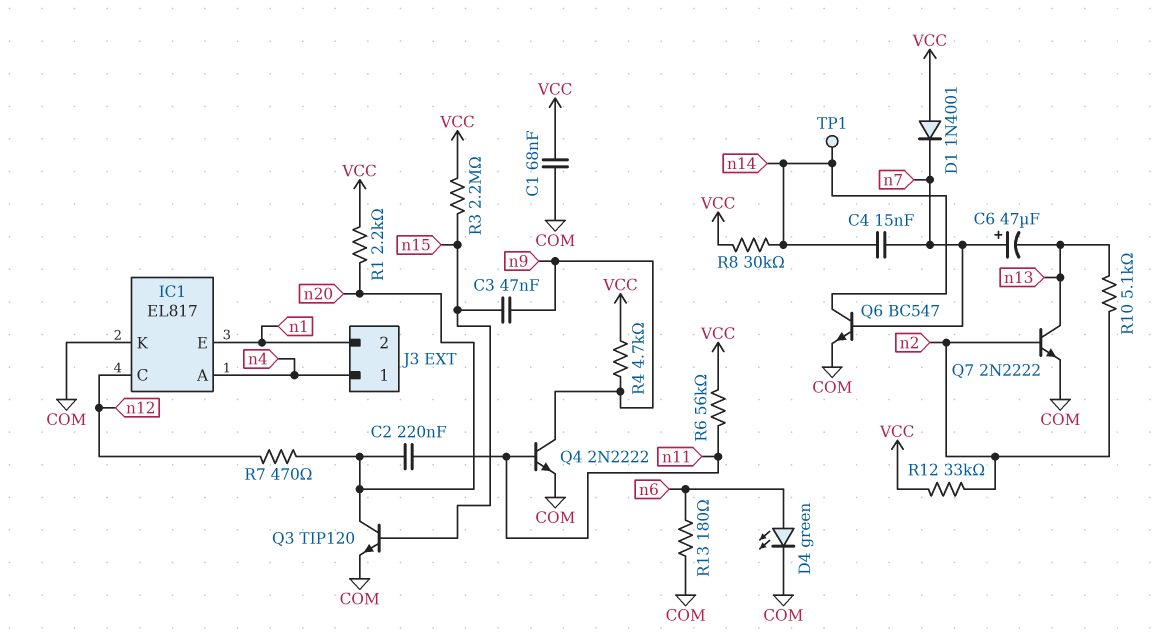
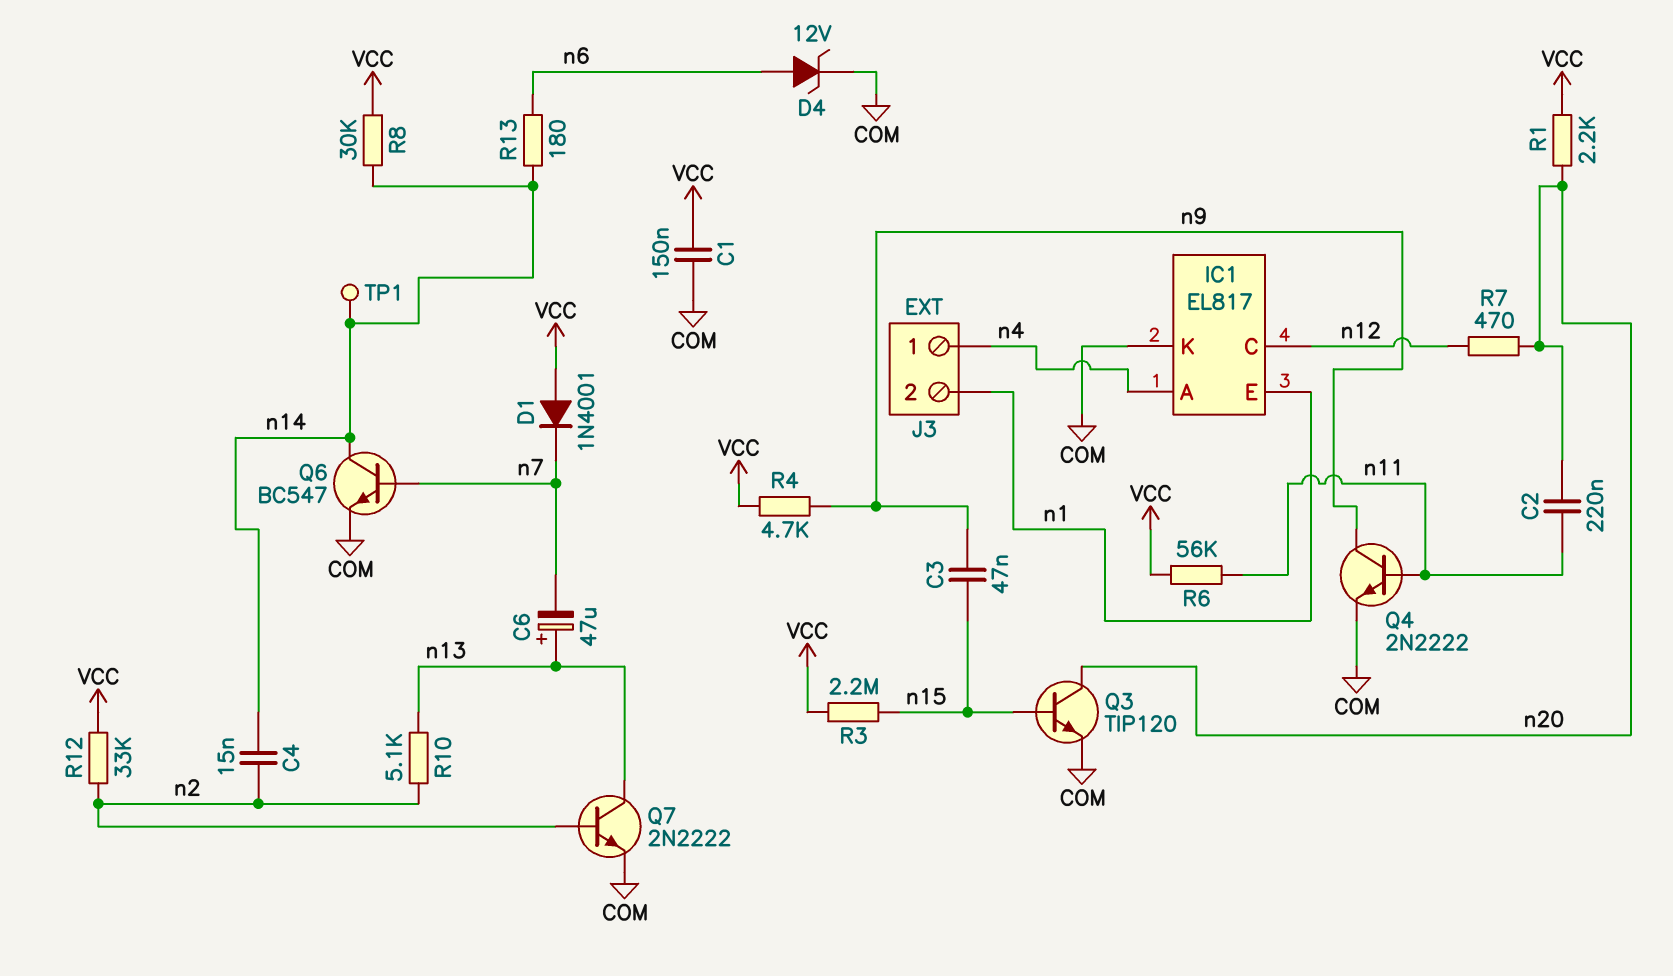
C1: 68nF (COM, VCC) -> 150nF (COM, VCC)
C4: 15nF (n7, n14) -> 15nF (n2, n14)
C6: 47uF (plus n7, minus n13) -> 47uF (plus n13, minus n7)
D4: LED green (A n6, K COM) -> zener 12V (A n6, K COM)
R13: 180 (COM, n6) -> 180 (n6, n14)

